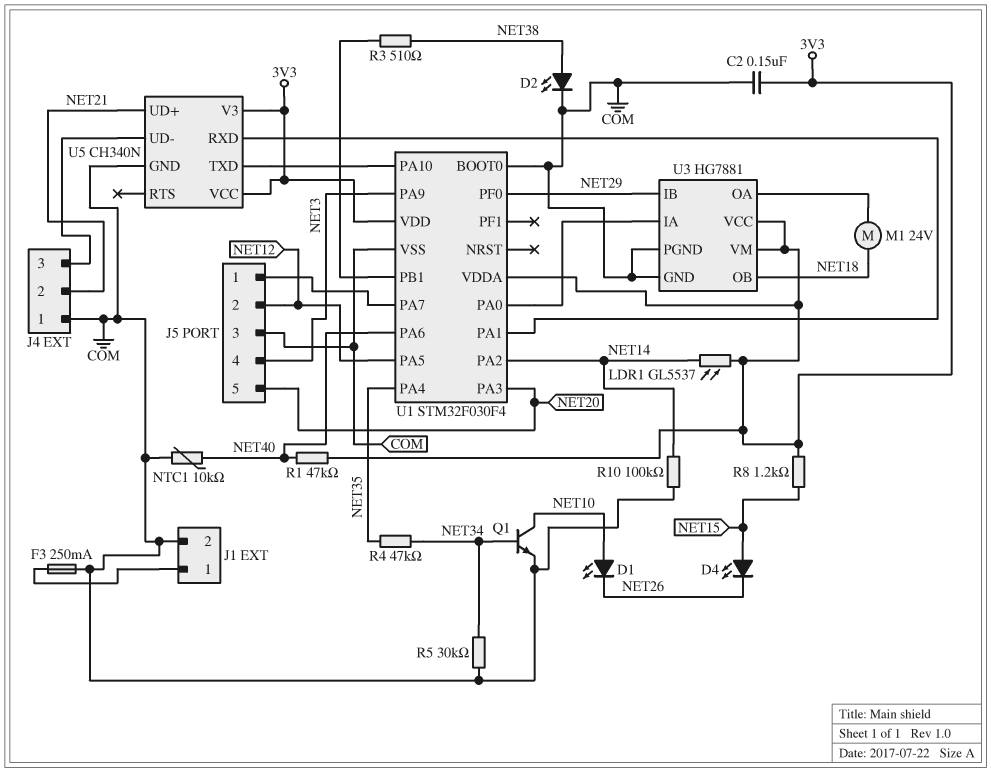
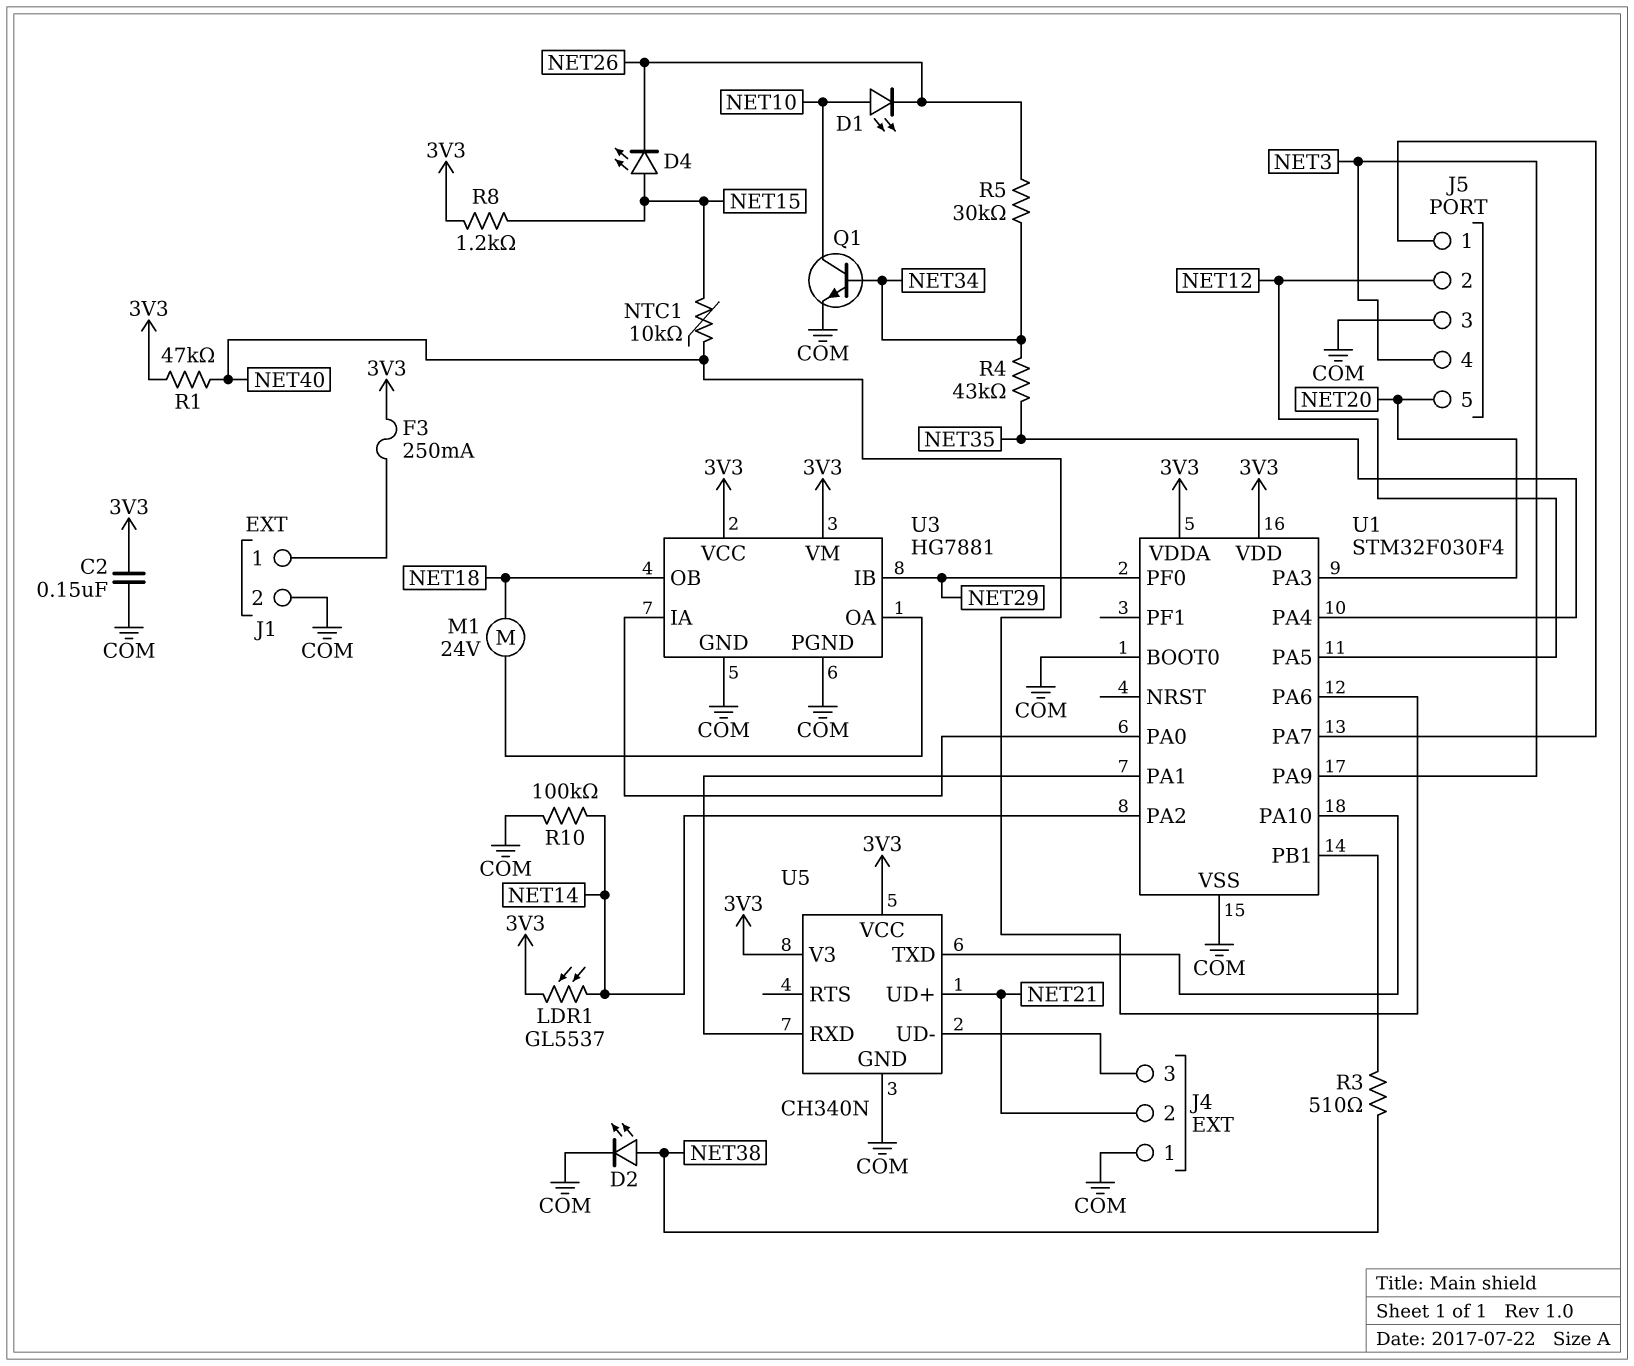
F3: 250mA (COM, J1/1) -> 250mA (3V3, J1/1)
NTC1: 10k (COM, NET40) -> 10k (NET15, NET40)
R4: 47k (NET34, NET35) -> 43k (NET34, NET35)
R5: 30k (COM, NET34) -> 30k (NET26, NET34)

